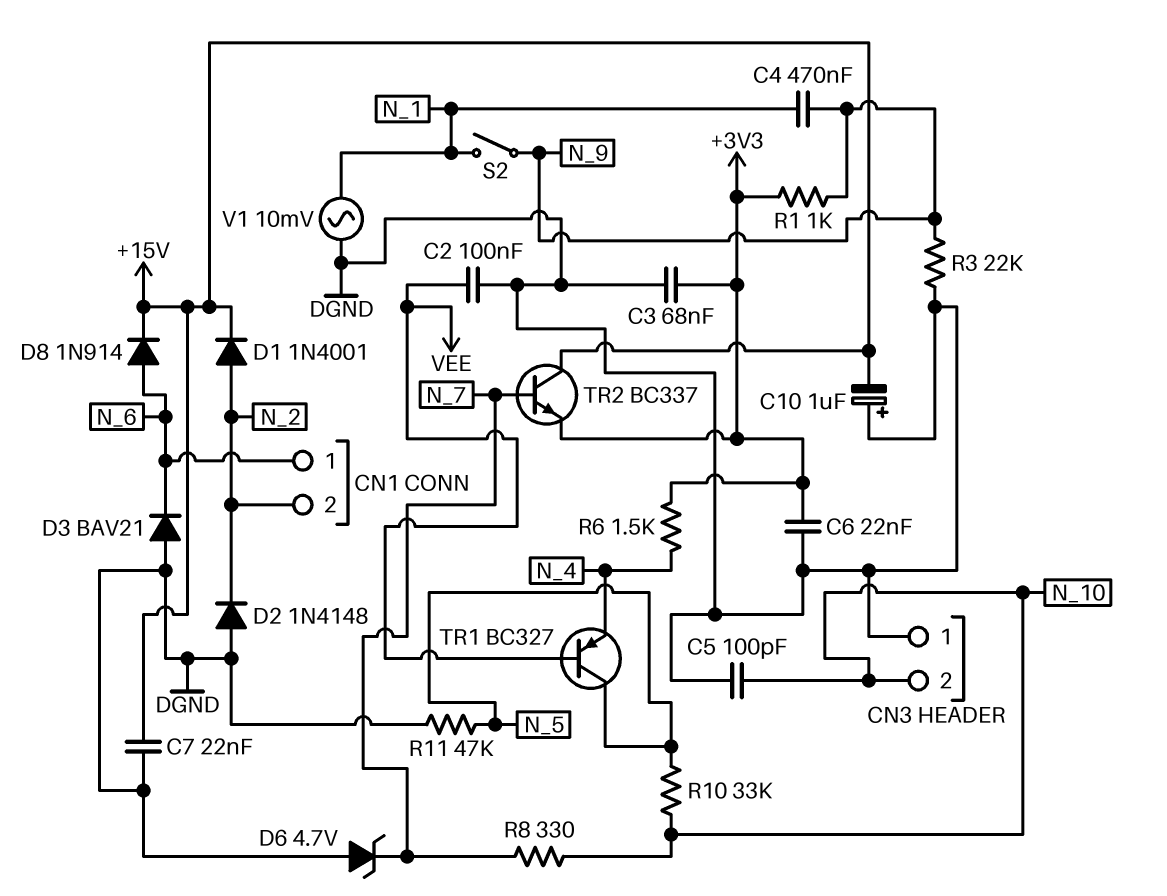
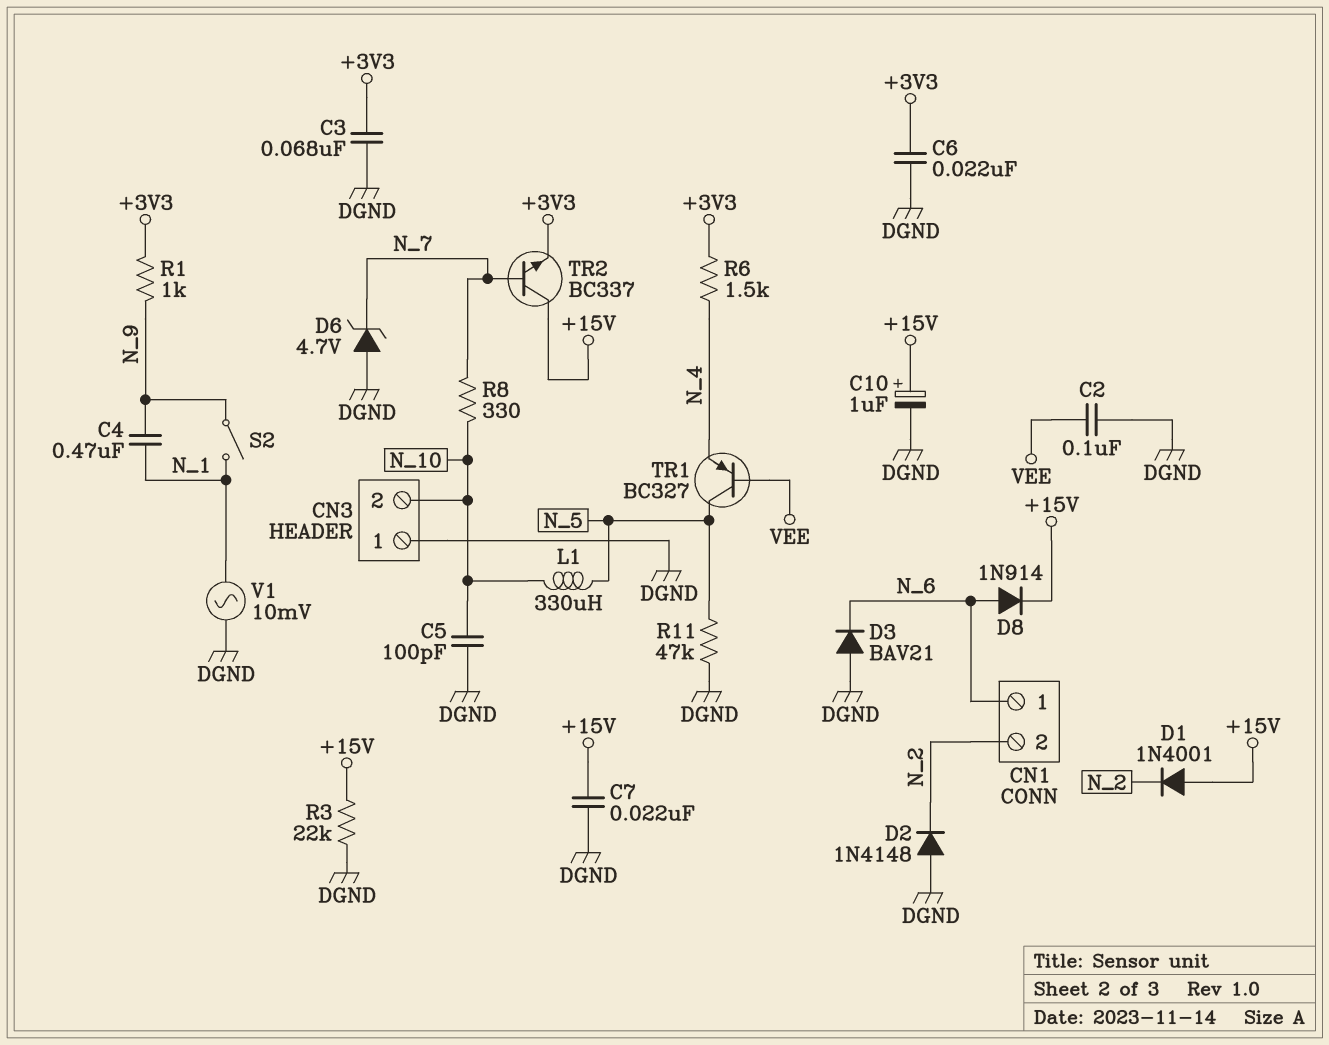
C10: 1uF (plus DGND, minus +15V) -> 1uF (plus +15V, minus DGND)
D1: diode 1N4001 (A N_2, K +15V) -> diode 1N4001 (A +15V, K N_2)
L1: none -> 330uH (N_5, N_10)
R3: 22k (DGND, N_9) -> 22k (+15V, DGND)
R10: 33k (N_5, N_10) -> none

